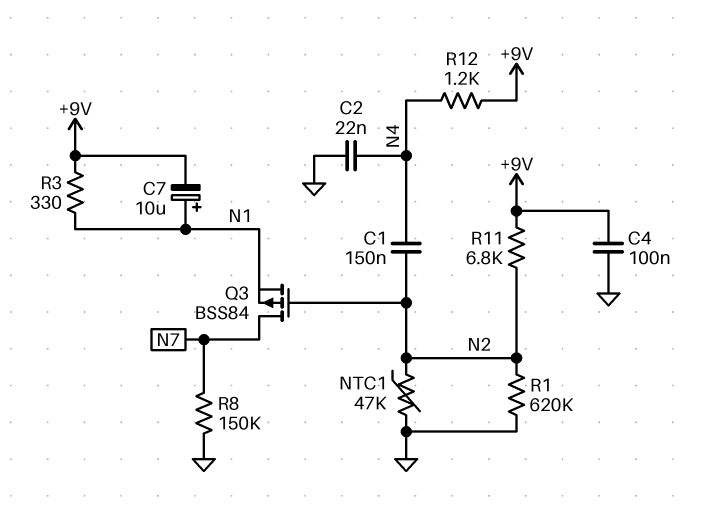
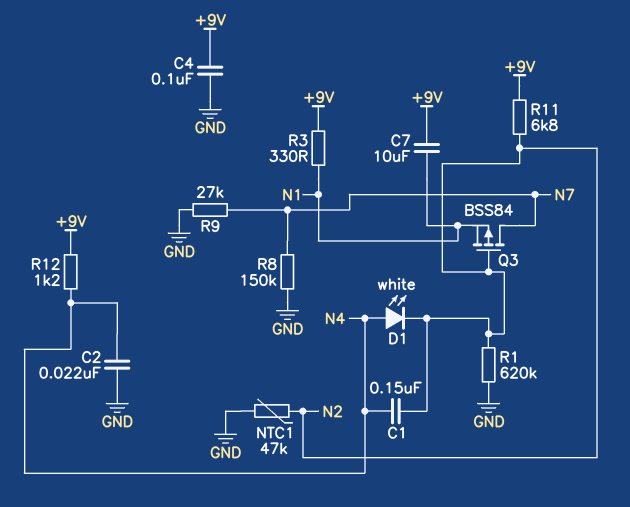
C7: 10uF (plus N1, minus +9V) -> 10uF (+9V, N1)
D1: none -> LED white (A N4, K N2)
R9: none -> 27k (GND, N7)

